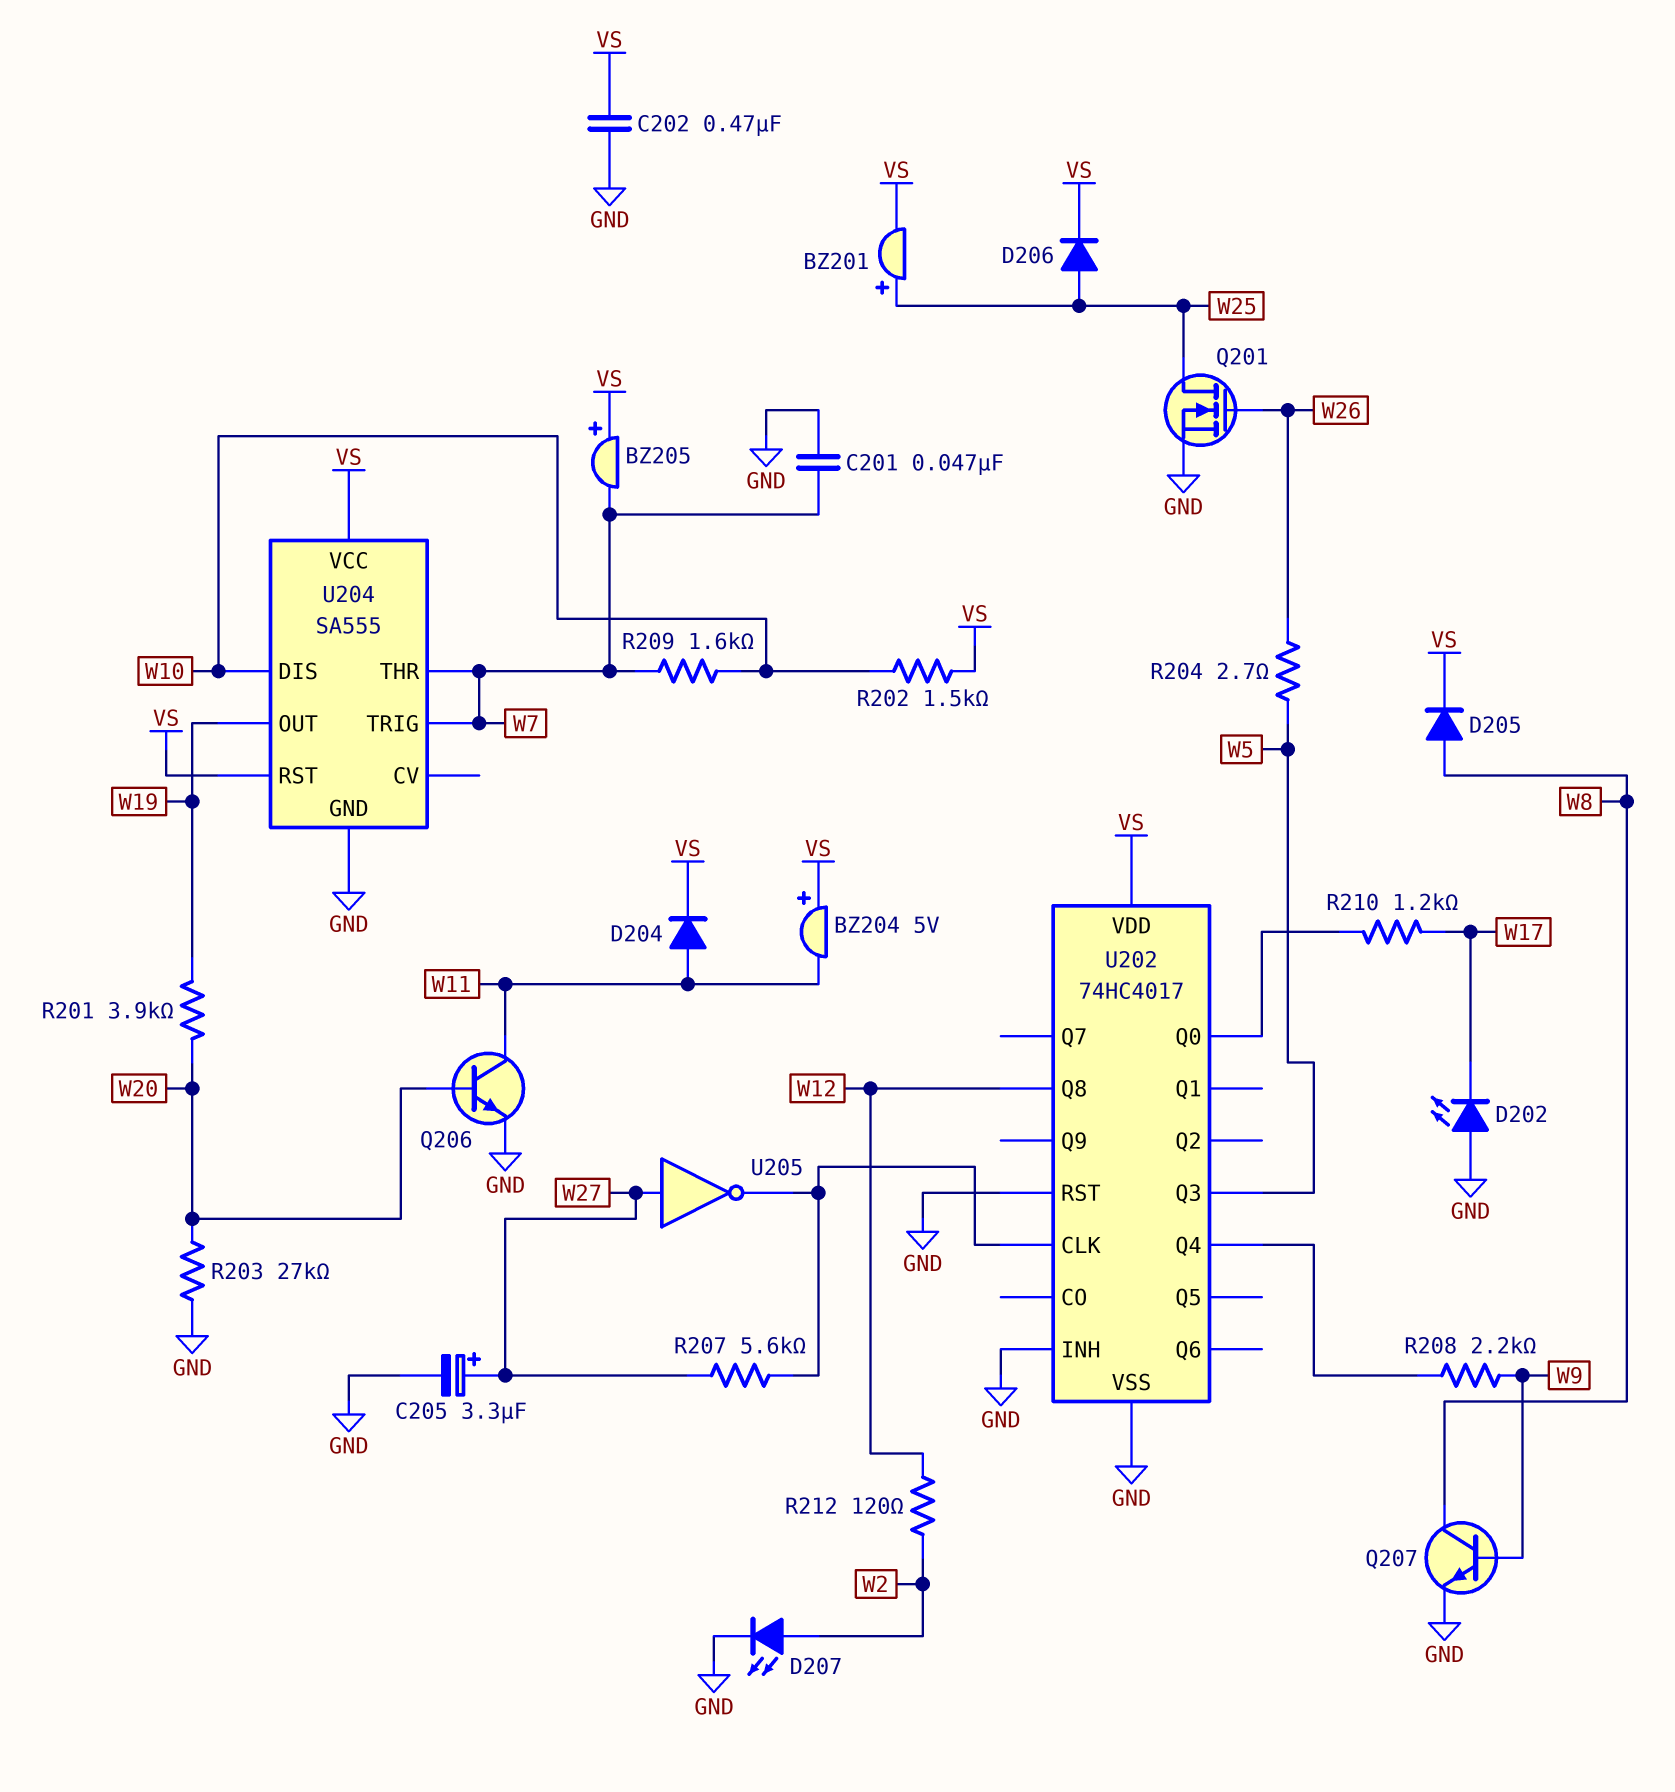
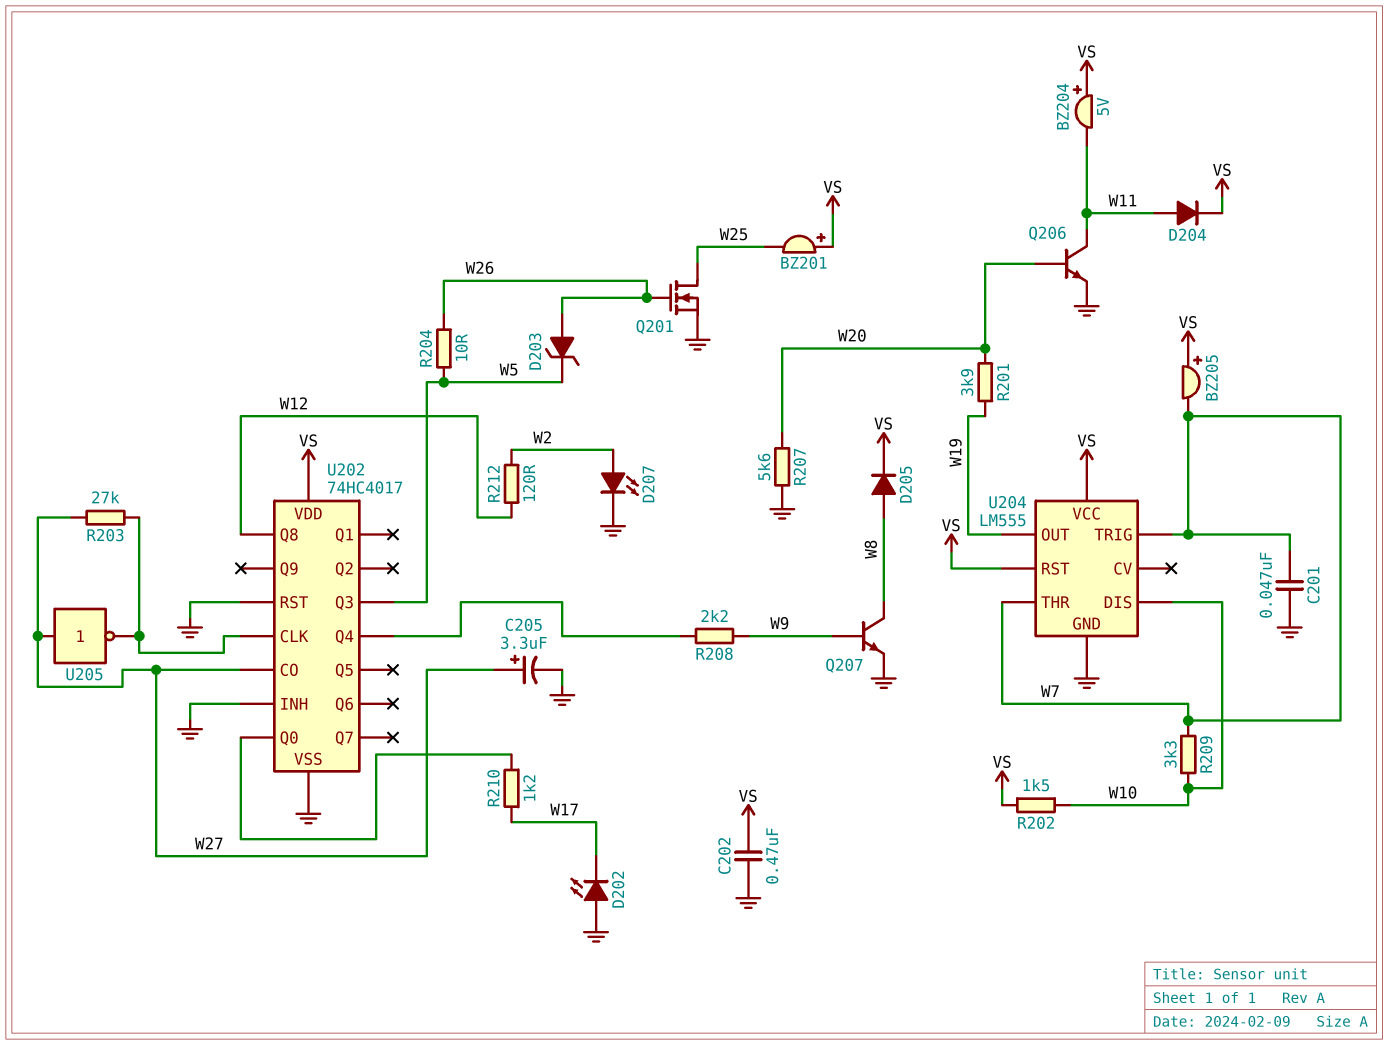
BZ201: buzzer (plus W25, minus VS) -> buzzer (plus VS, minus W25)
D203: none -> zener (A W26, K W5)
D206: diode (A W25, K VS) -> none
R203: 27k (GND, W20) -> 27k (U202/CLK, W27)
R204: 2.7 (W5, W26) -> 10 (W5, W26)
R207: 5.6k (U202/CLK, W27) -> 5.6k (GND, W20)
R209: 1.6k (W7, W10) -> 3.3k (W7, W10)
U202 pin CO: none -> W27
U204: SA555 -> LM555

